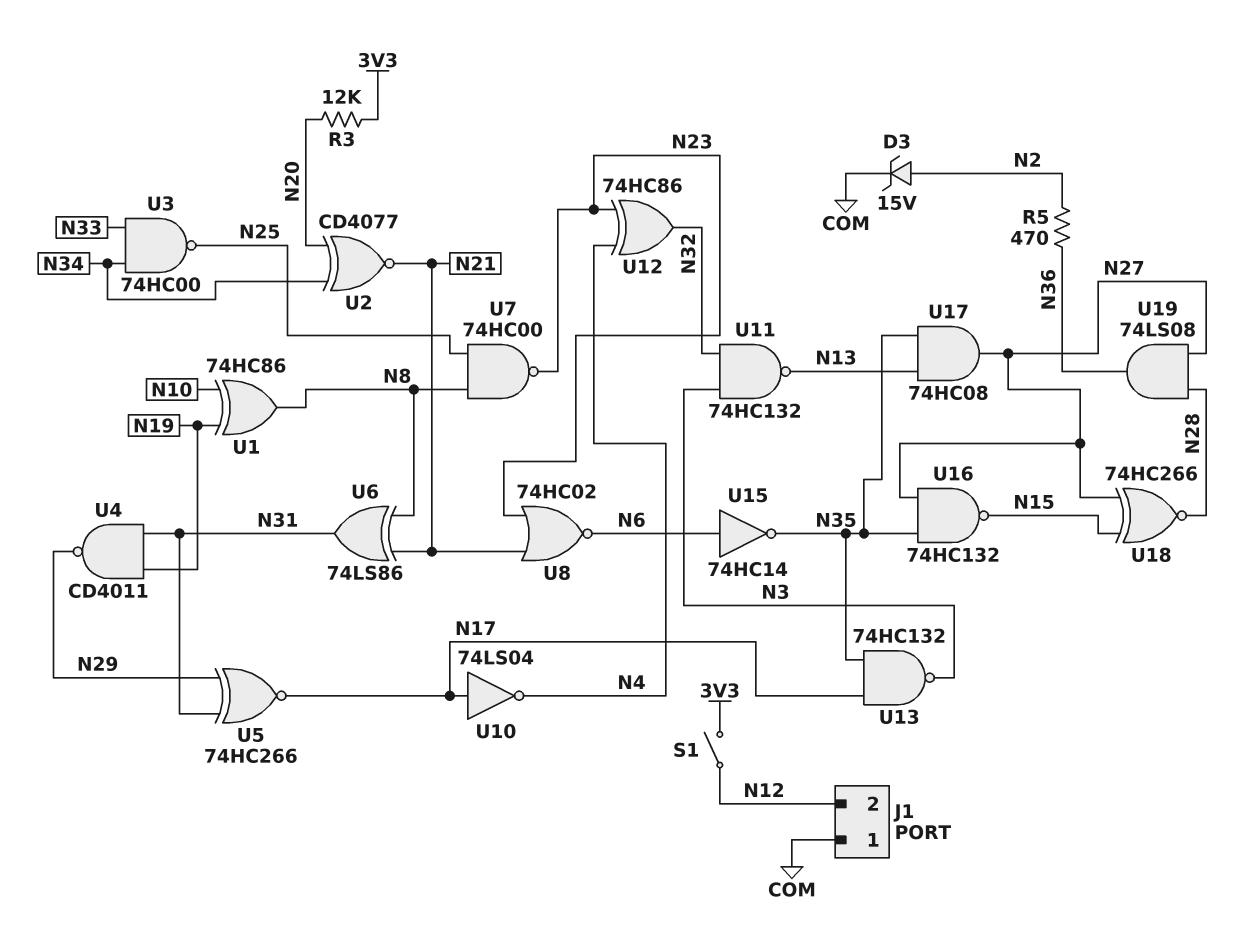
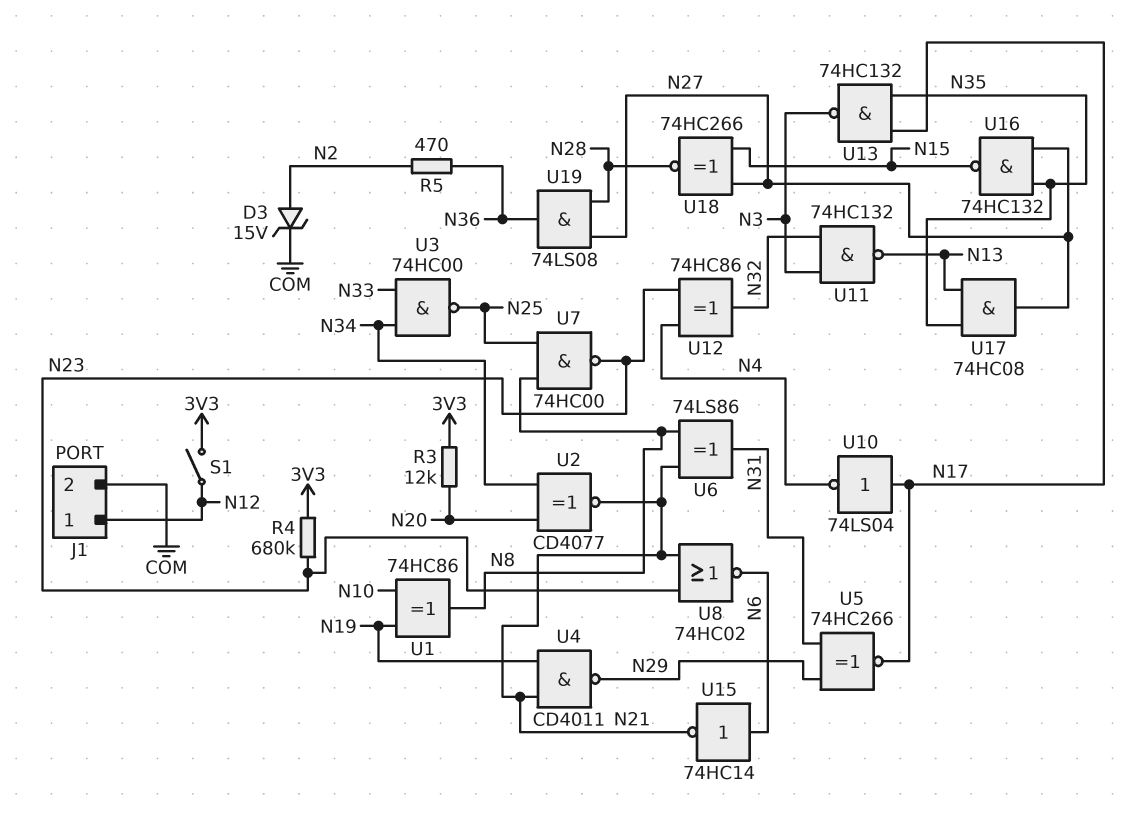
J1 pin 1: COM -> N12
J1 pin 2: N12 -> COM
R4: none -> 680k (3V3, N23)
U4: NAND CD4011 (in N19, in N31, out N29) -> NAND CD4011 (in N19, in N21, out N29)
U15: NOT 74HC14 (in N6, out N35) -> NOT 74HC14 (in N6, out N21)

